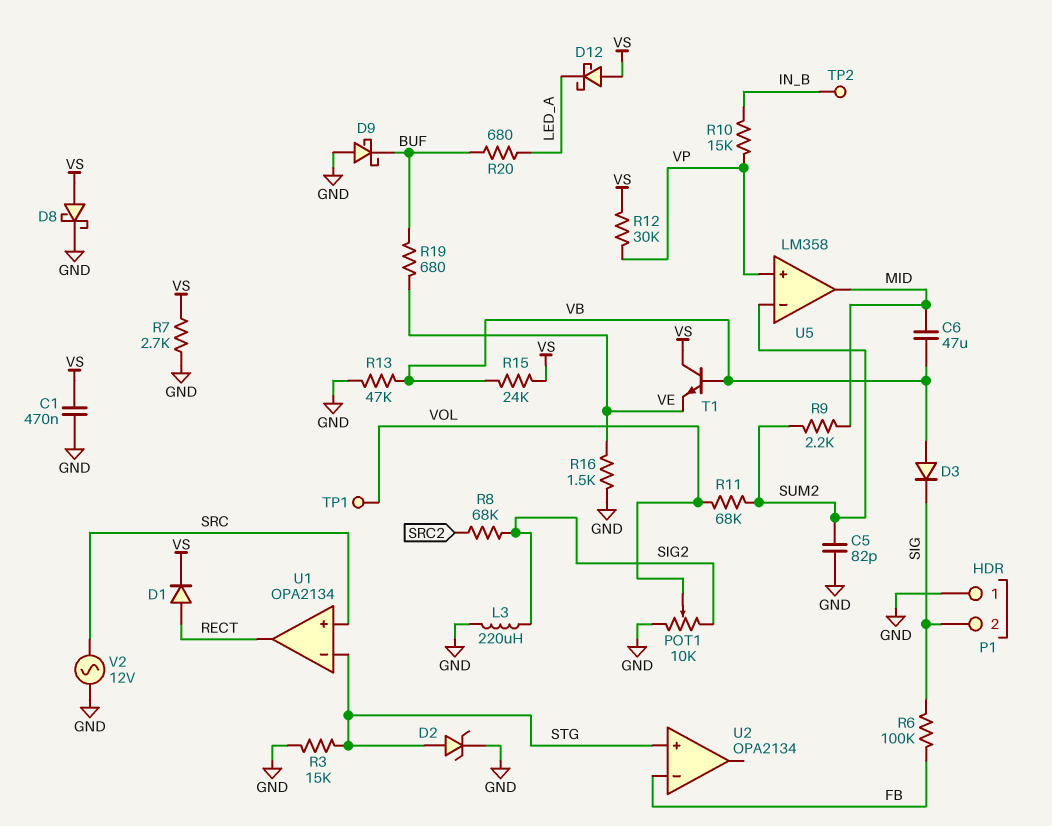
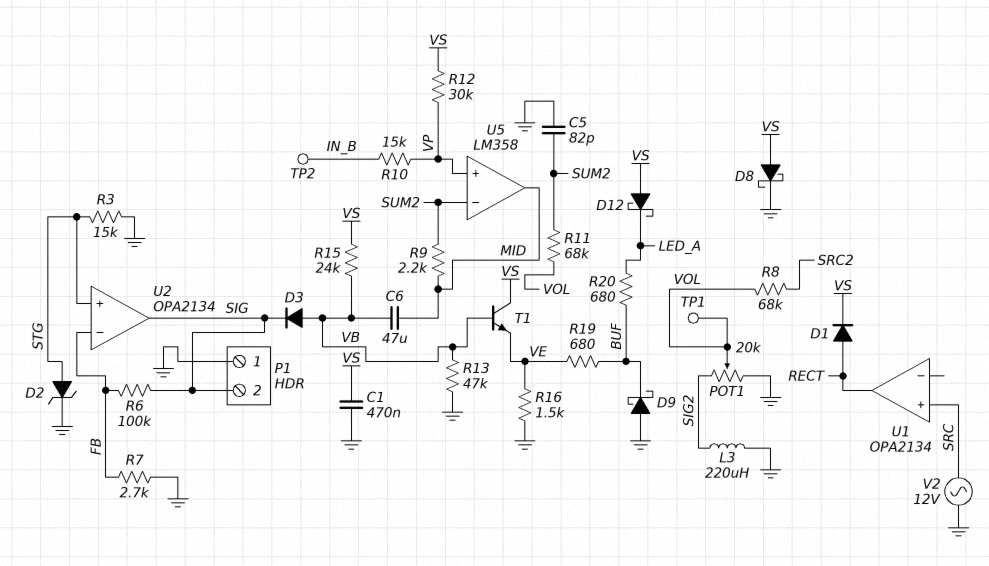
POT1: 10k (GND, SIG2, wiper VOL) -> 20k (GND, SIG2, wiper VOL)
R7: 2.7k (GND, VS) -> 2.7k (FB, GND)
R8: 68k (SIG2, SRC2) -> 68k (SRC2, VOL)
U1 pin in-: STG -> none
U2 pin out: none -> SIG

